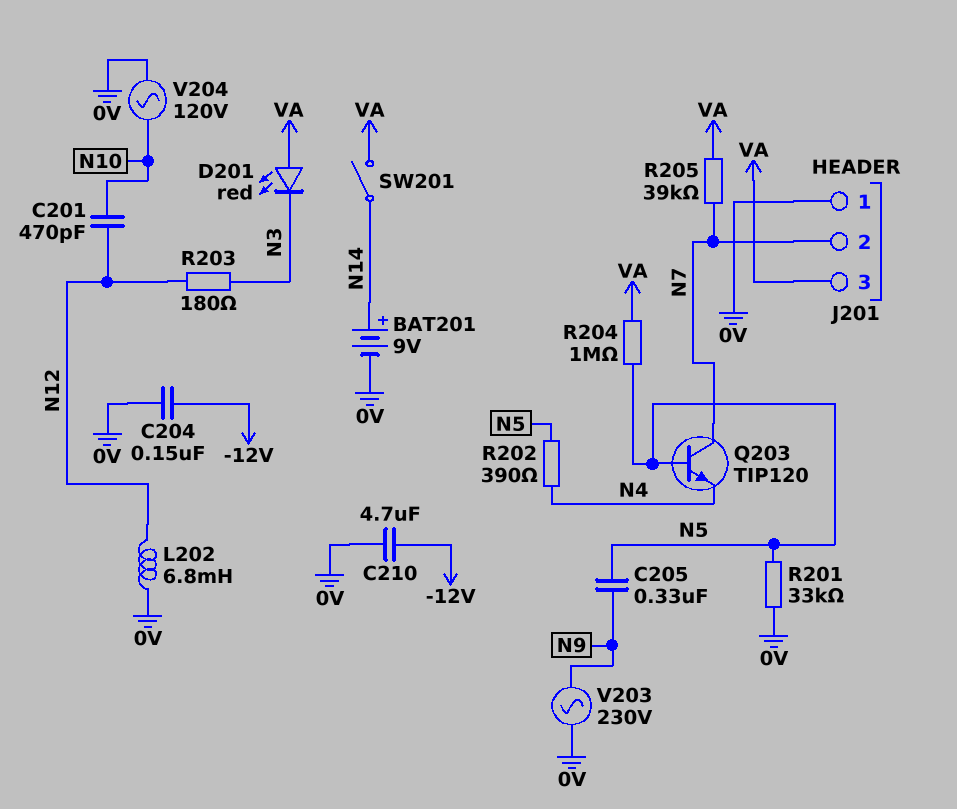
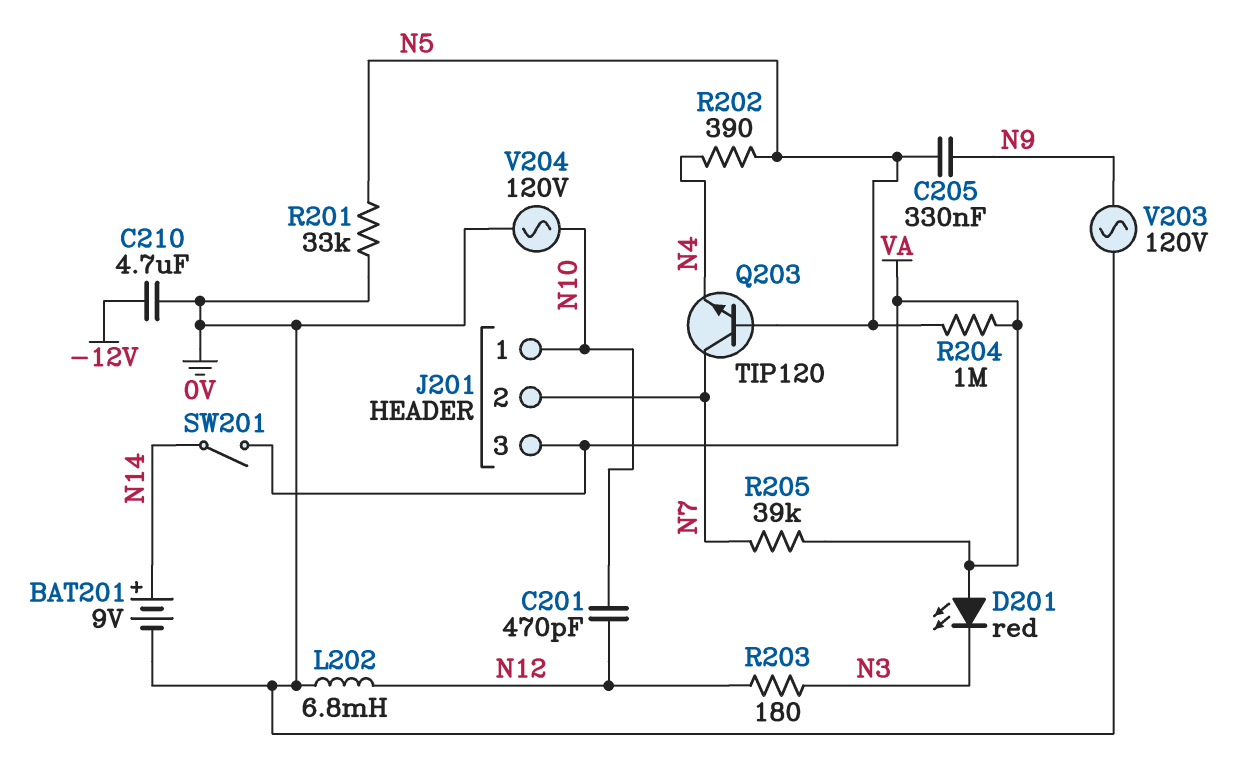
C204: 150nF (-12V, 0V) -> none
J201 pin 1: 0V -> N10
V203: AC 230V (0V, N9) -> AC 120V (0V, N9)

